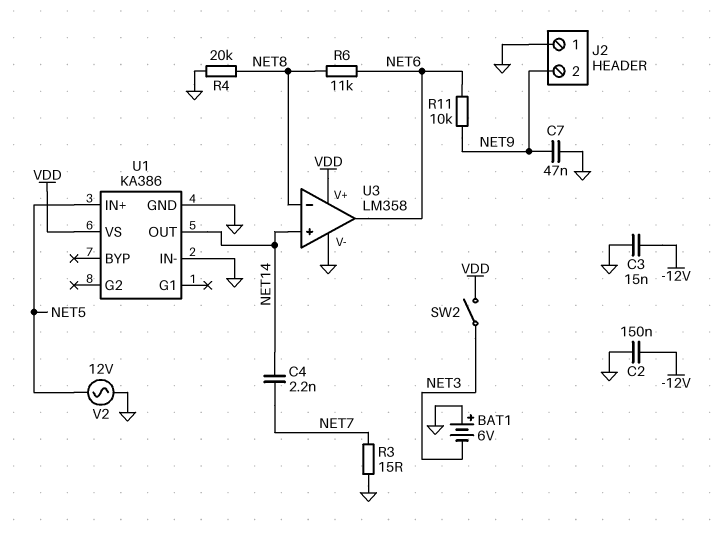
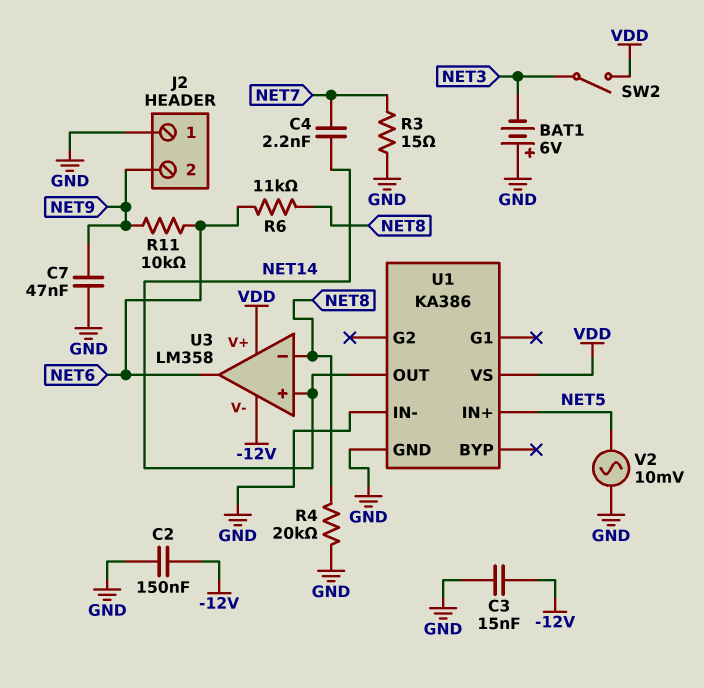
U3 pin V-: GND -> -12V
V2: AC 12V (GND, NET5) -> AC 10mV (GND, NET5)

